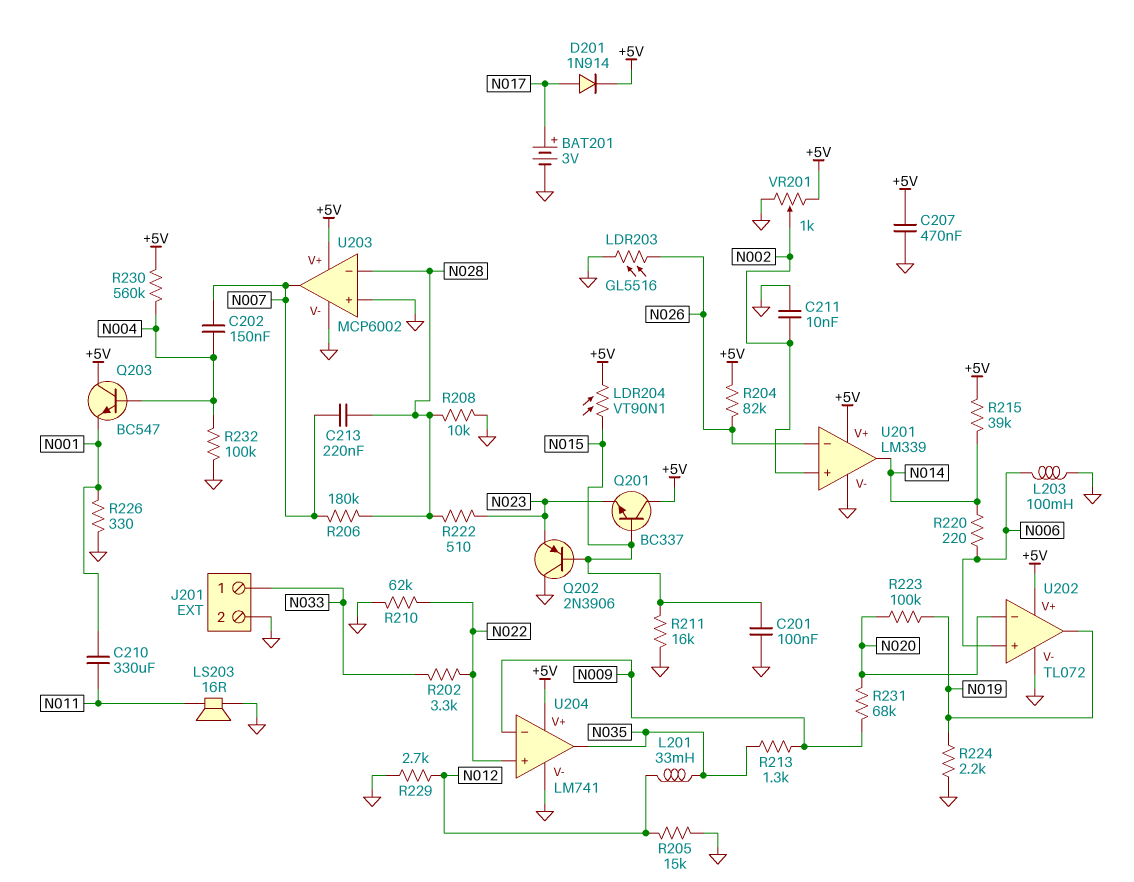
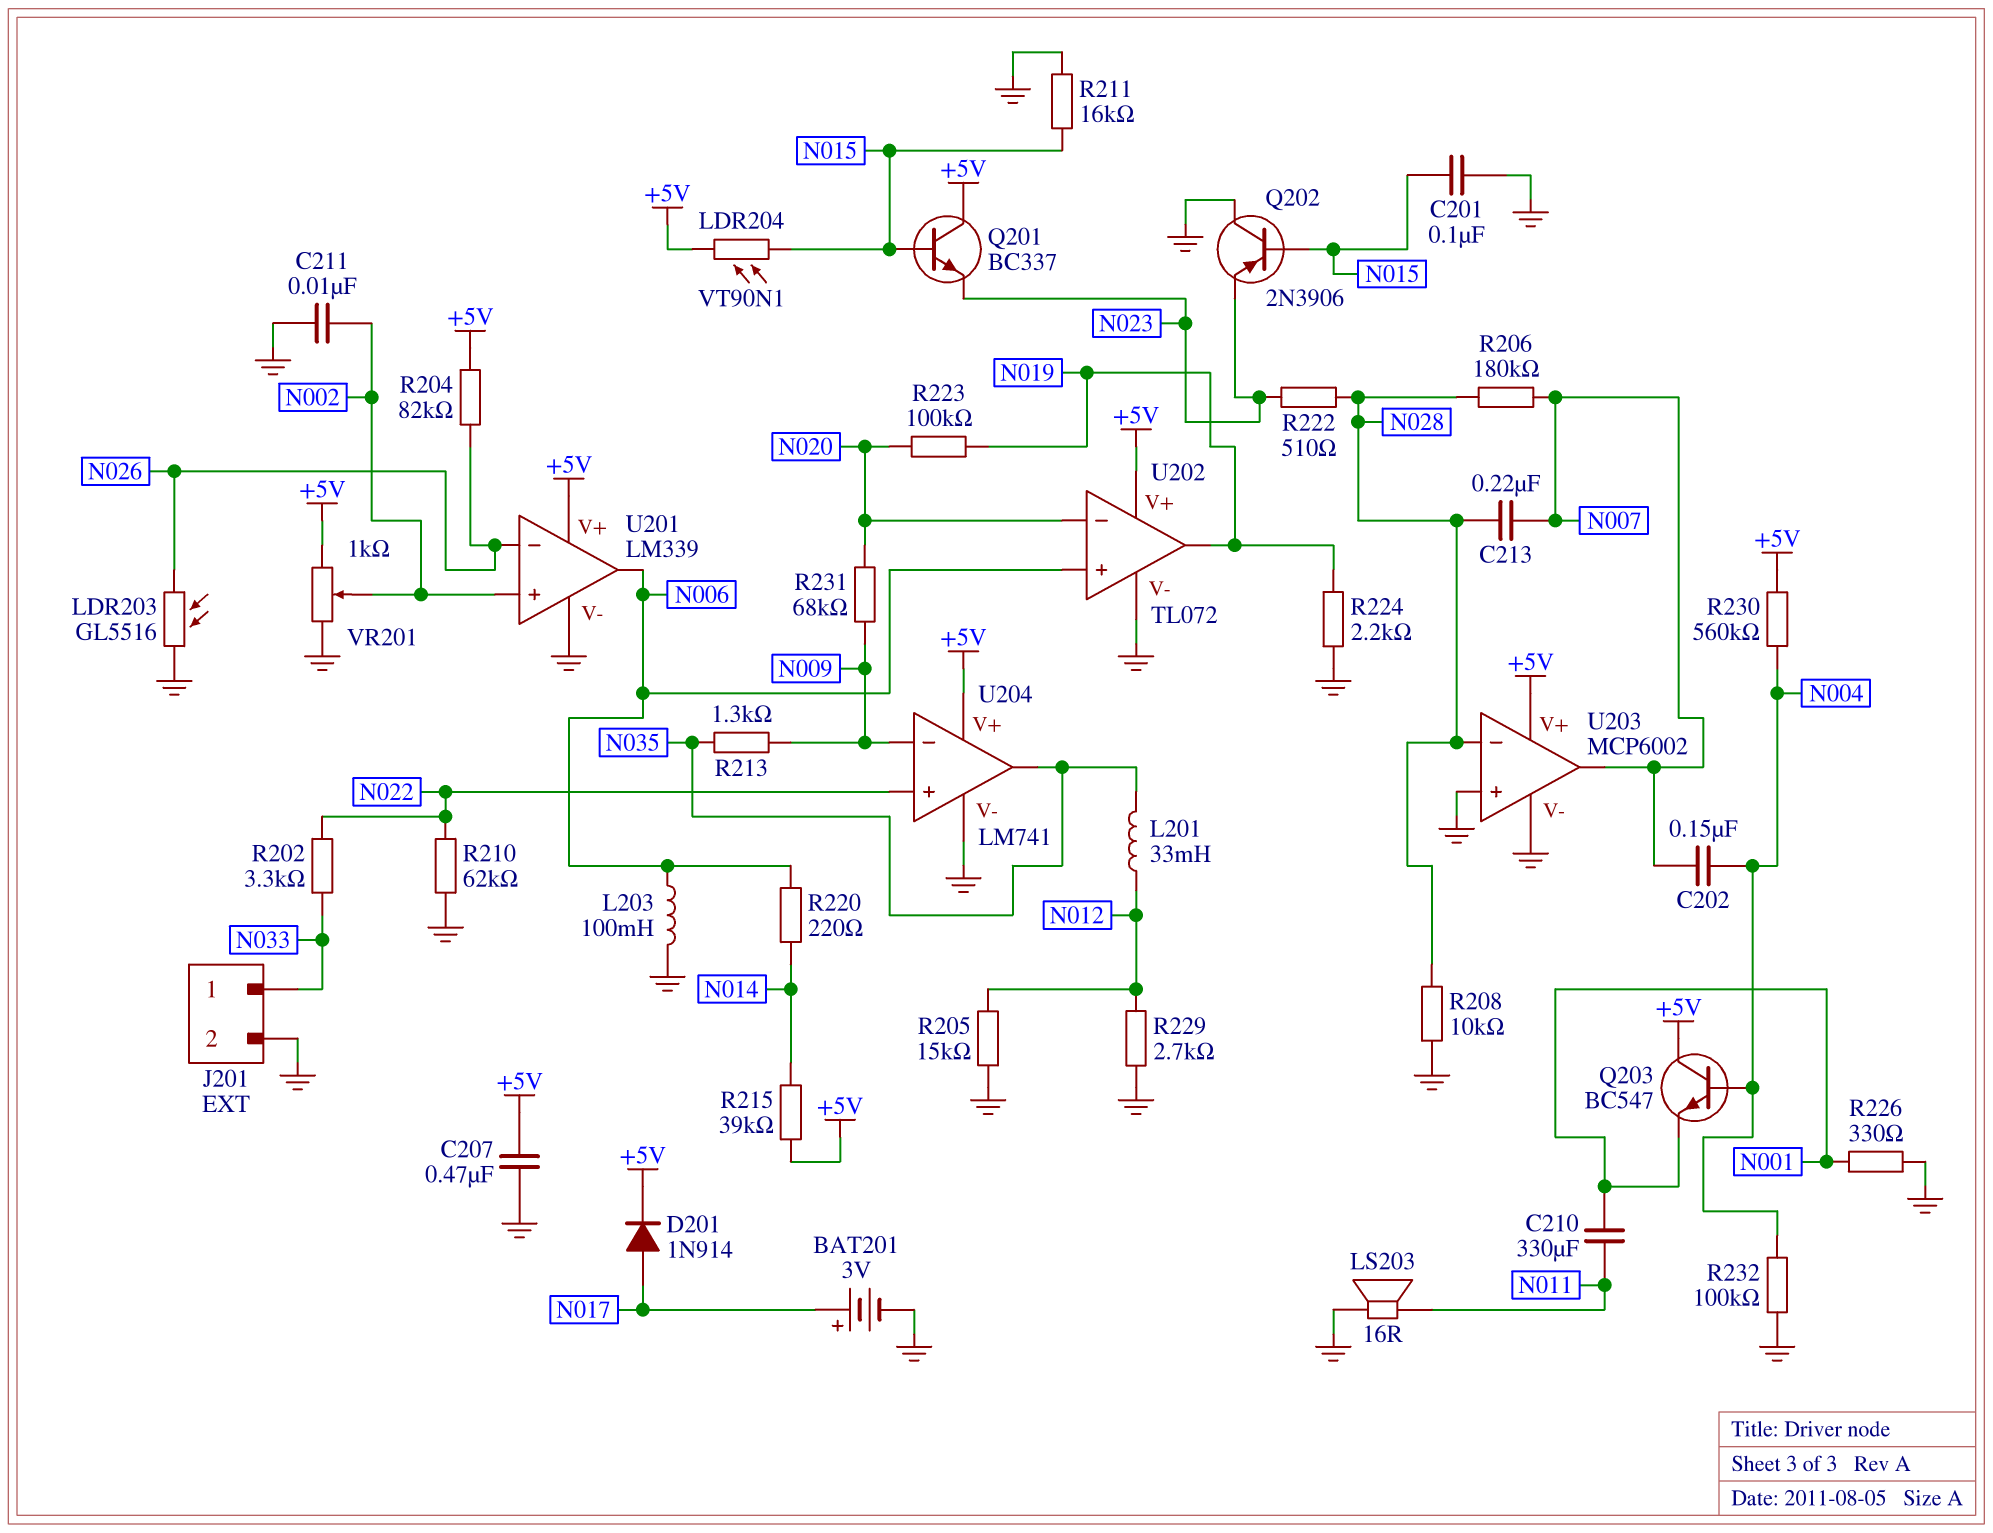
U201 pin out: N014 -> N006

